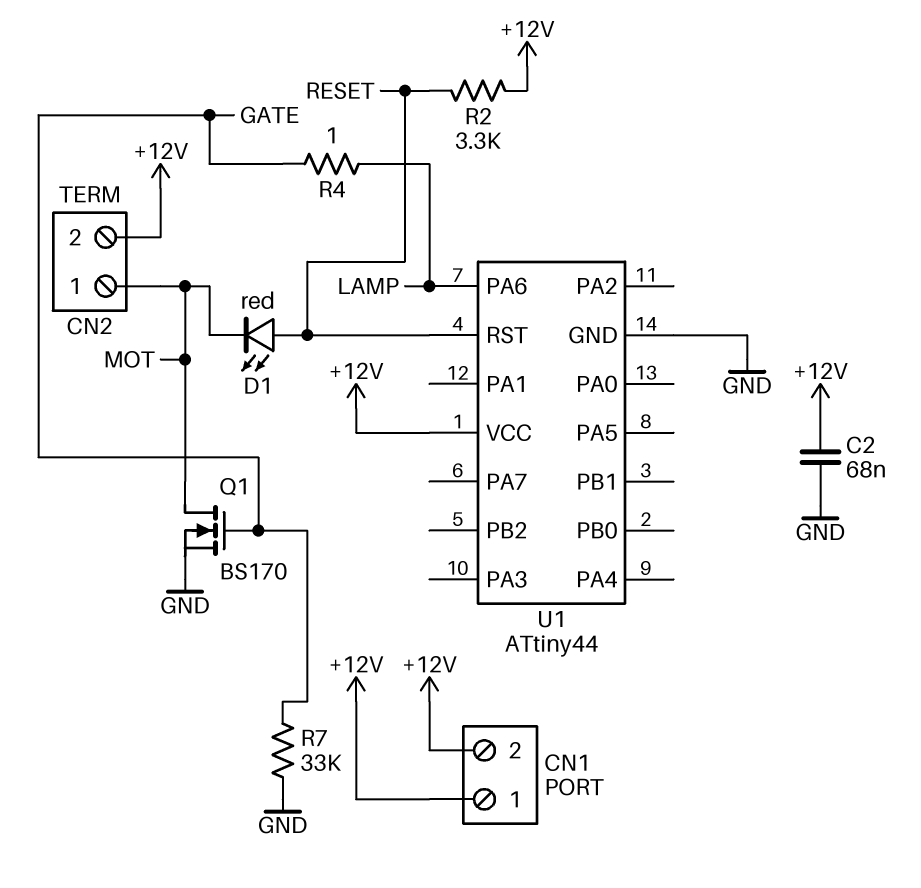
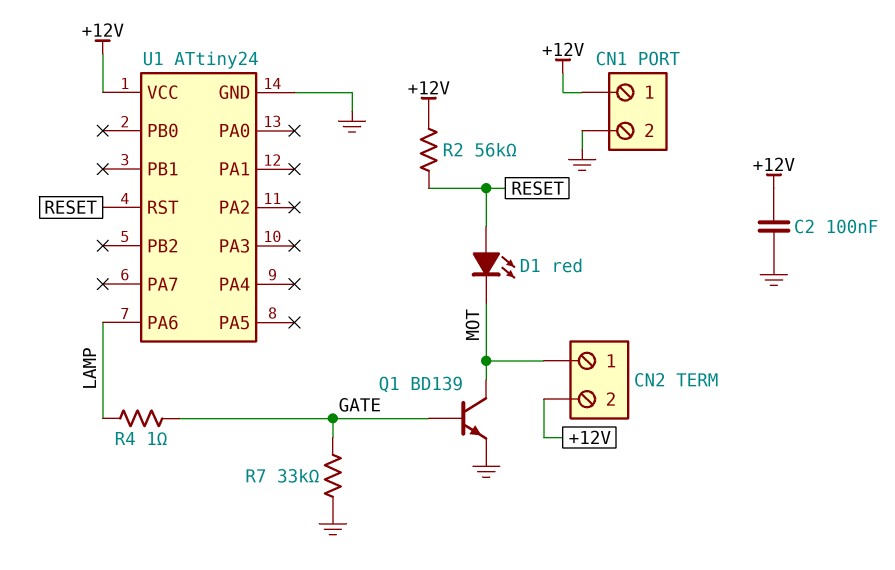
C2: 68nF (+12V, GND) -> 100nF (+12V, GND)
CN1 pin 2: +12V -> GND
Q1: NMOS BS170 (G GATE, D MOT, S GND) -> NPN BD139 (B GATE, C MOT, E GND)
R2: 3.3k (+12V, RESET) -> 56k (+12V, RESET)
U1: ATtiny44 -> ATtiny24

